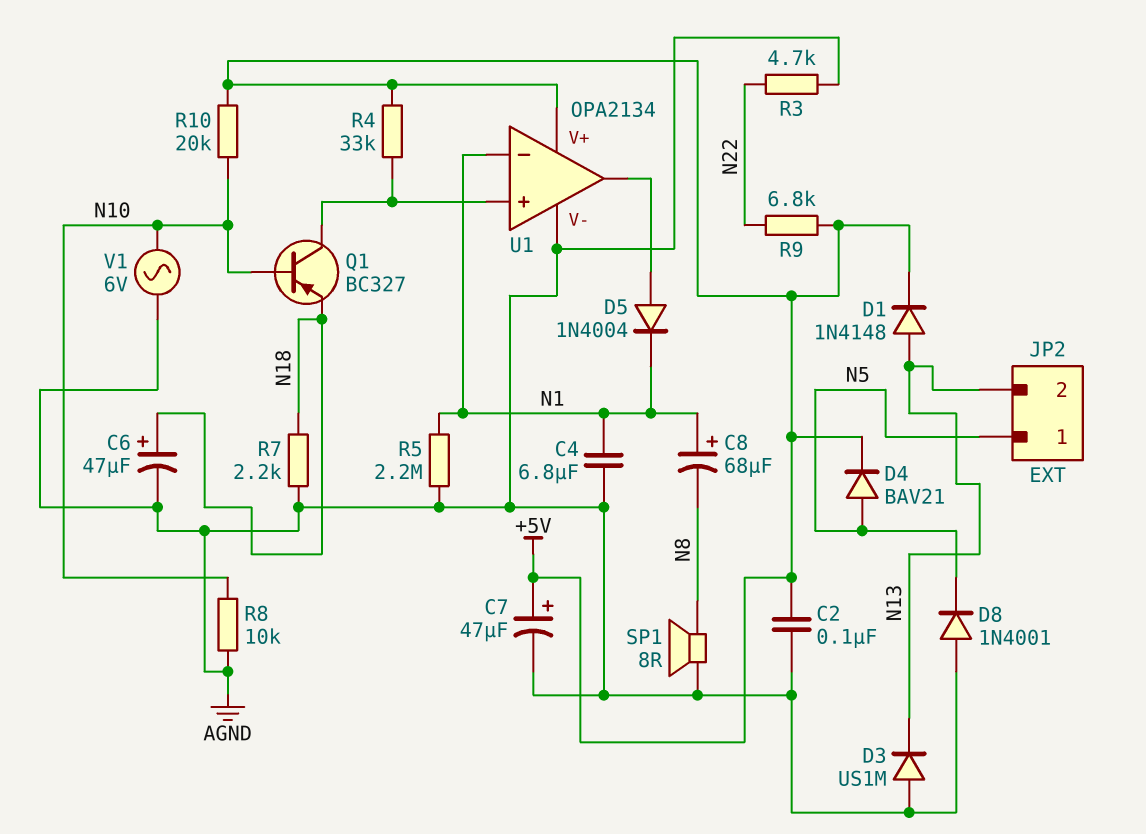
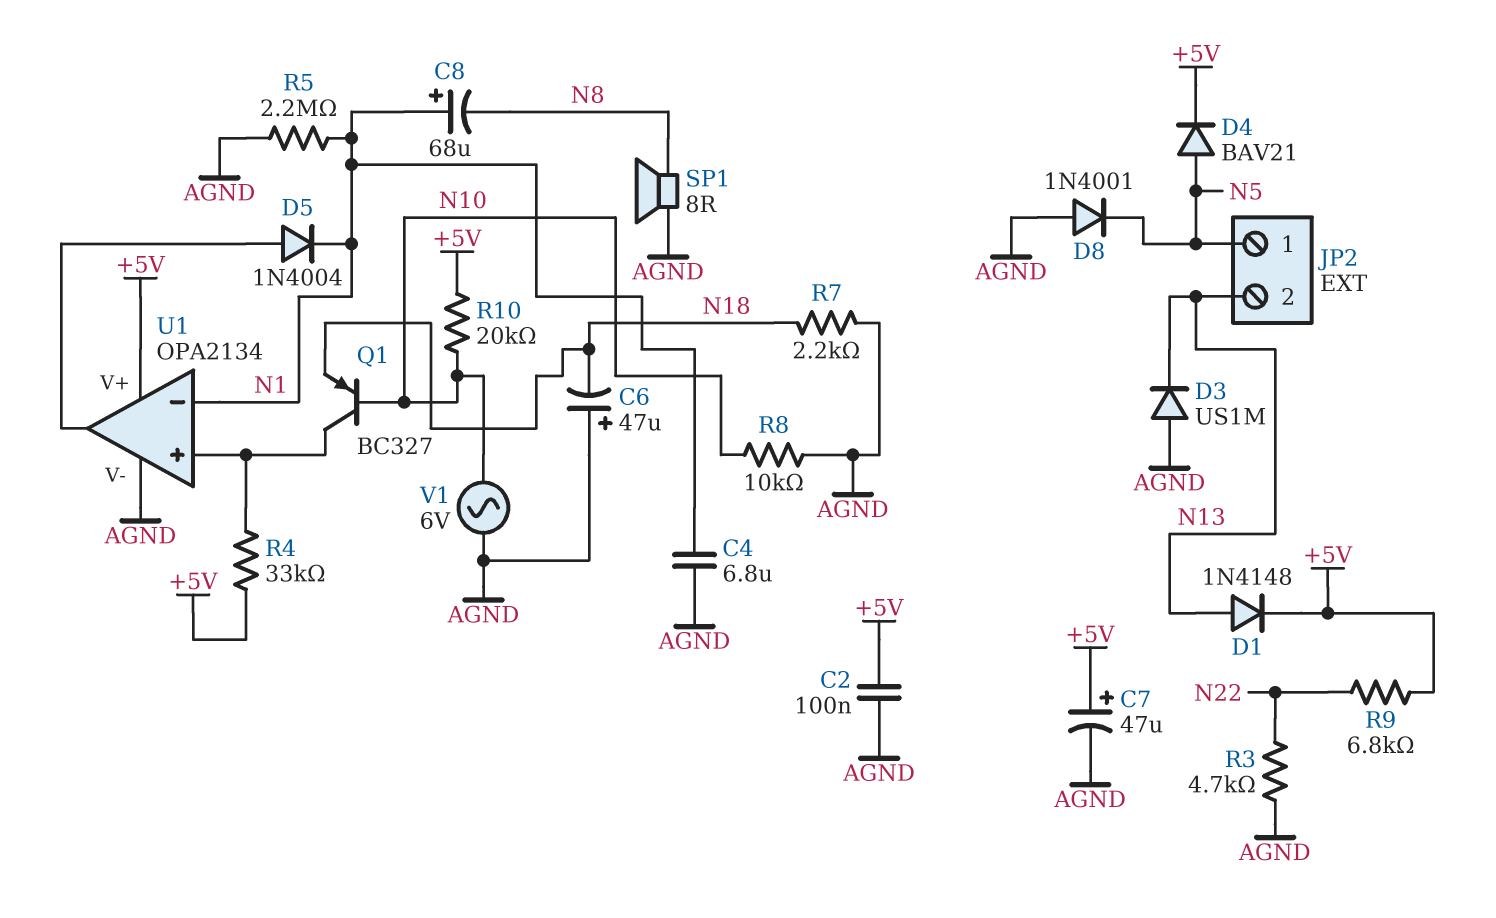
C6: 47uF (plus N18, minus AGND) -> 47uF (plus AGND, minus N18)

